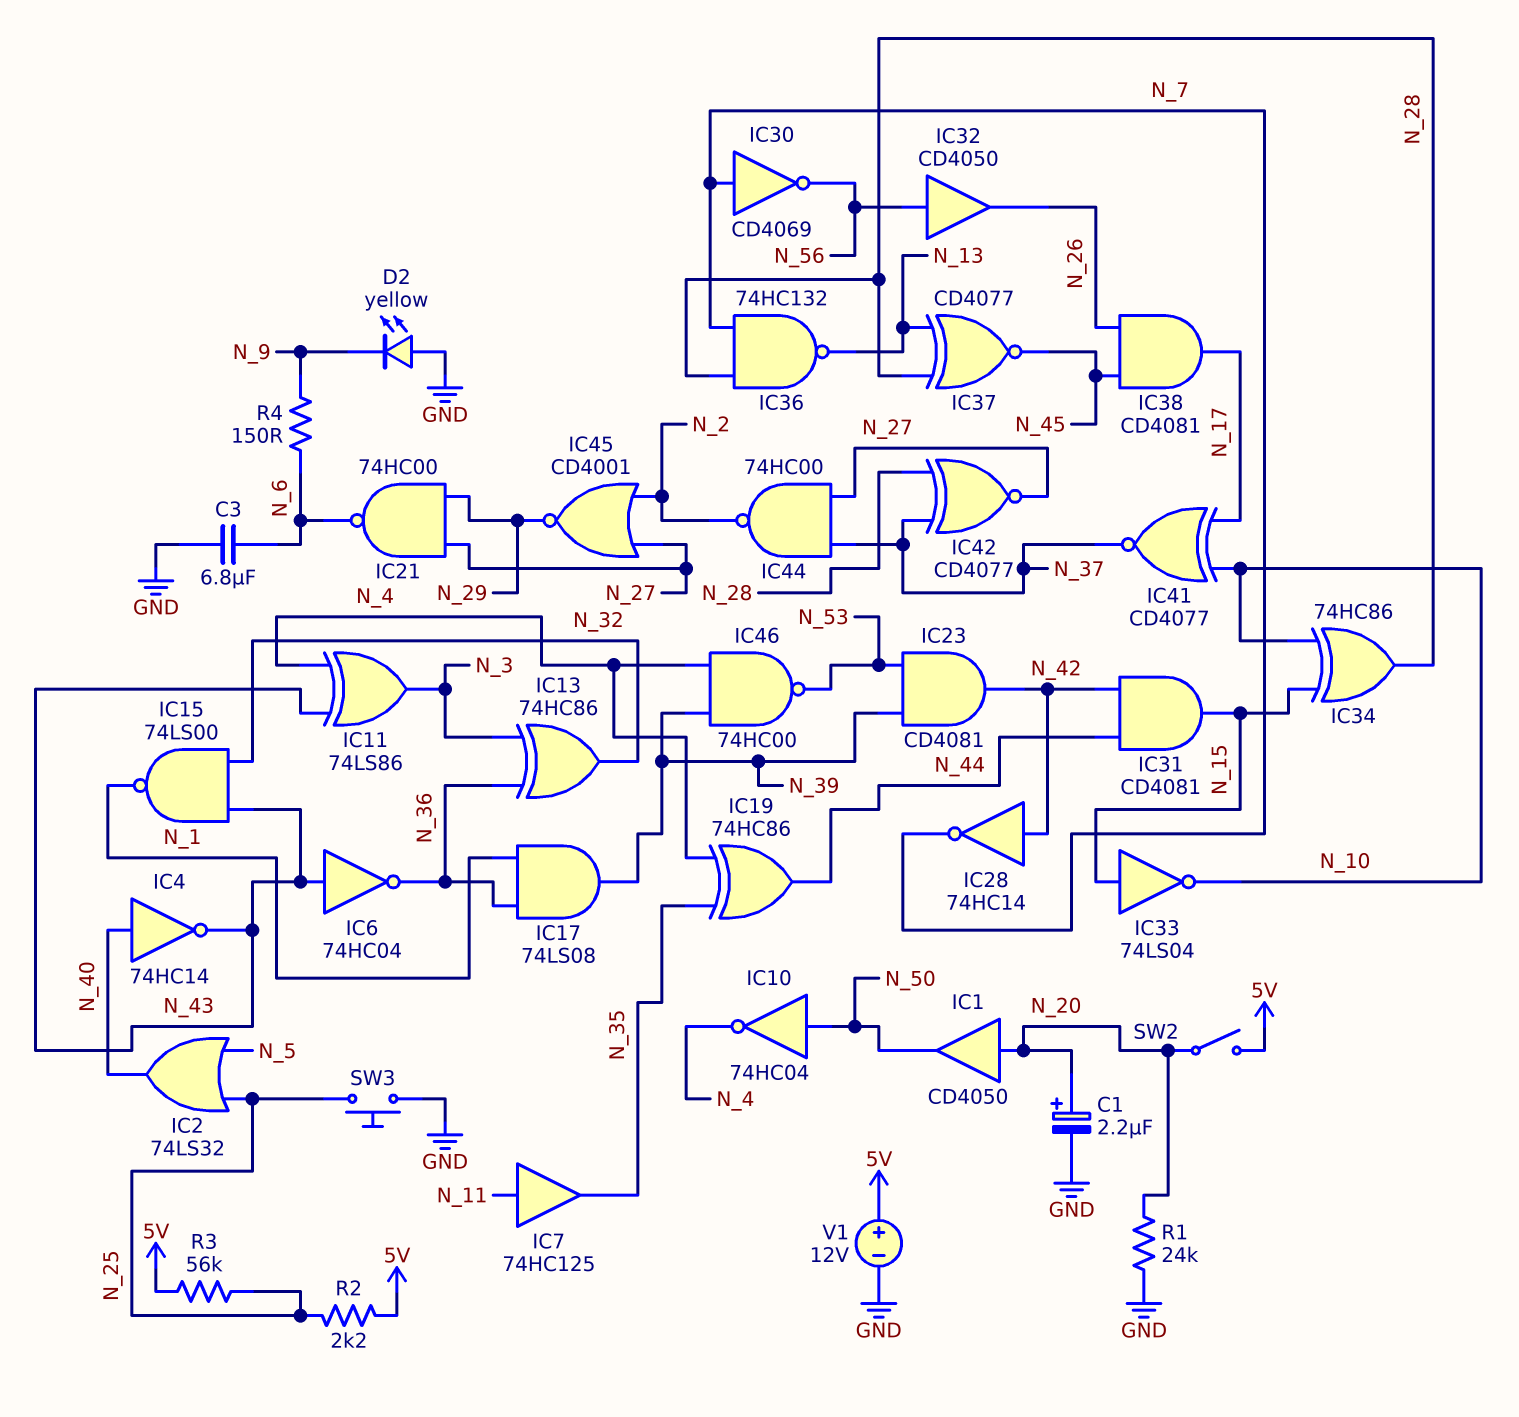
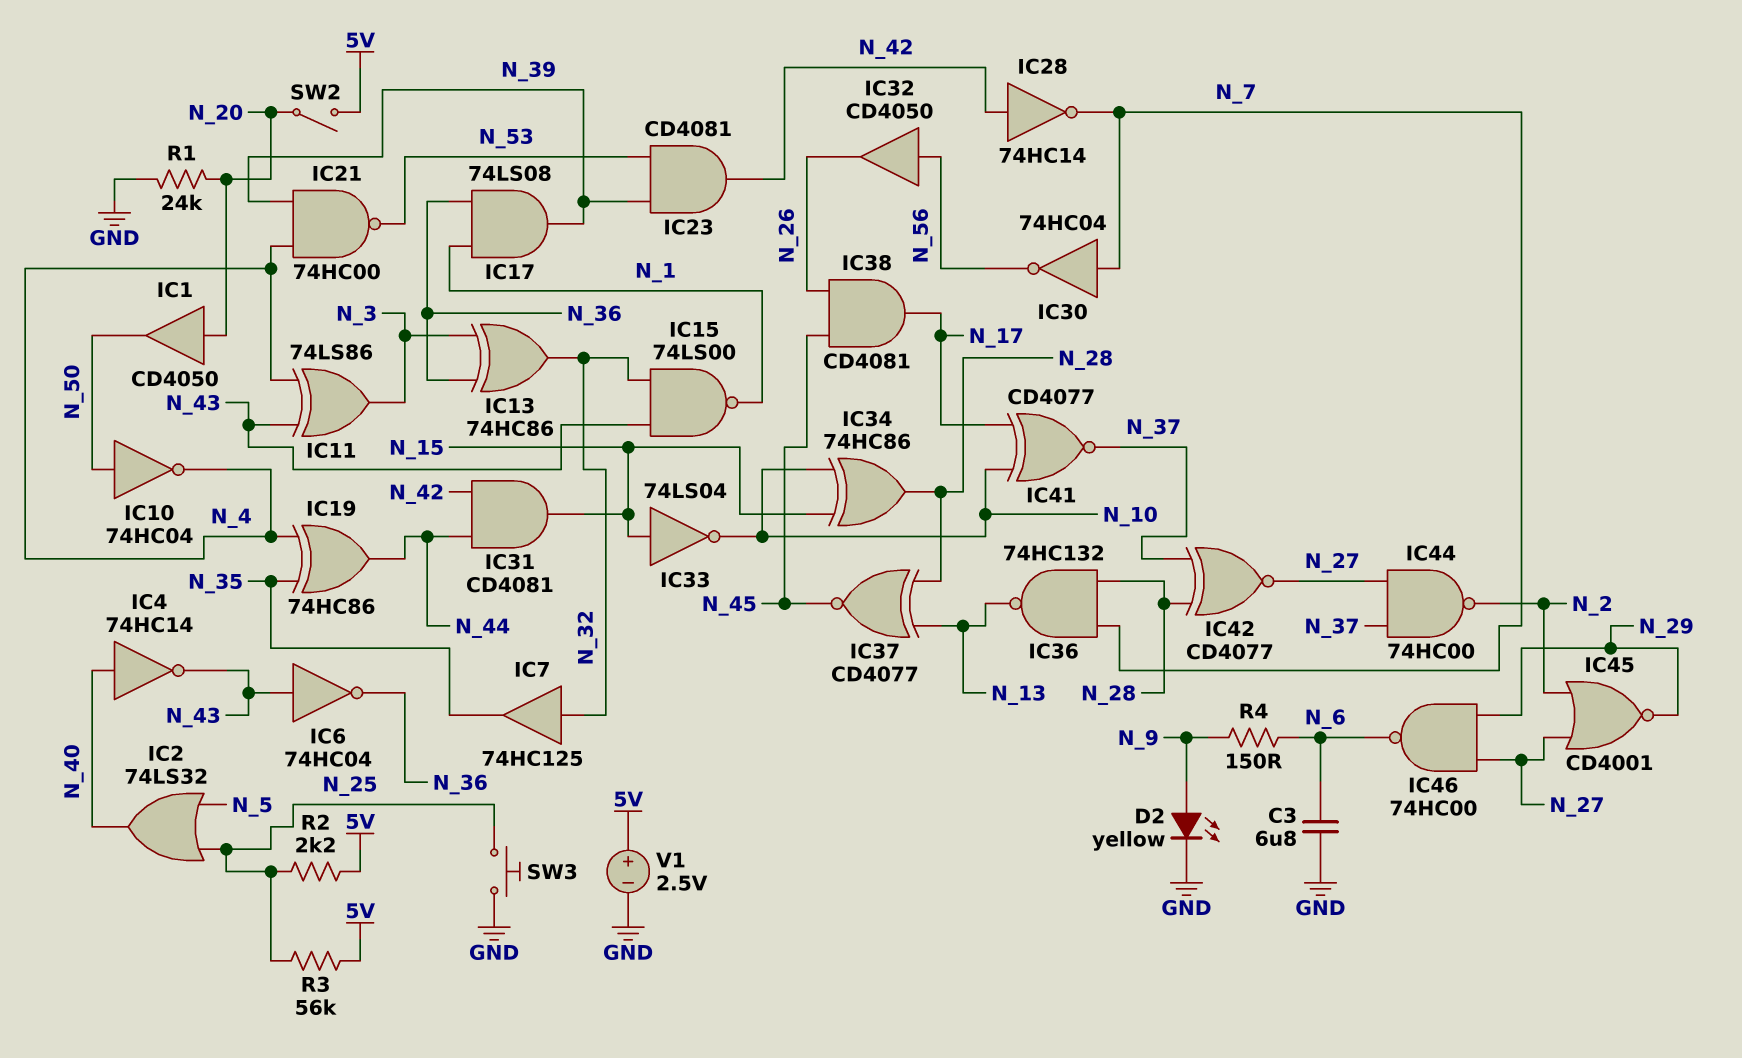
C1: 2.2uF (plus N_20, minus GND) -> none
D2: LED yellow (A GND, K N_9) -> LED yellow (A N_9, K GND)
IC7: buffer 74HC125 (in N_11, out N_35) -> buffer 74HC125 (in N_32, out N_35)
IC21: NAND 74HC00 (in N_27, in N_29, out N_6) -> NAND 74HC00 (in N_4, in N_39, out N_53)
IC30: NOT CD4069 (in N_7, out N_56) -> NOT 74HC04 (in N_7, out N_56)
IC46: NAND 74HC00 (in N_4, in N_39, out N_53) -> NAND 74HC00 (in N_27, in N_29, out N_6)
V1: 12V (plus 5V, minus GND) -> 2.5V (plus 5V, minus GND)

